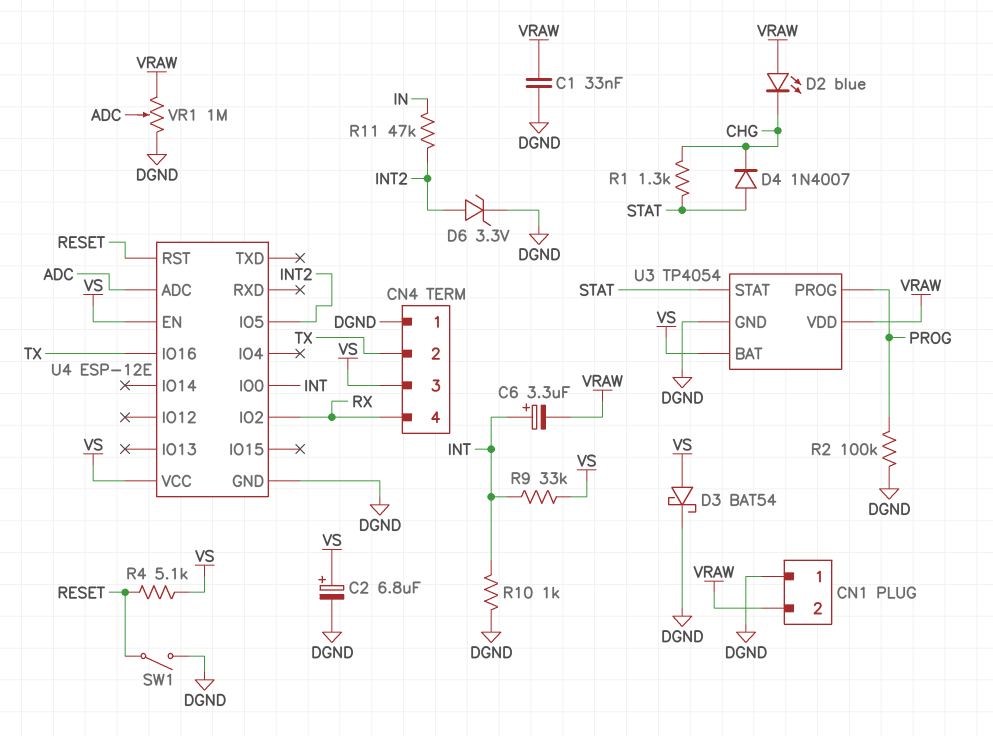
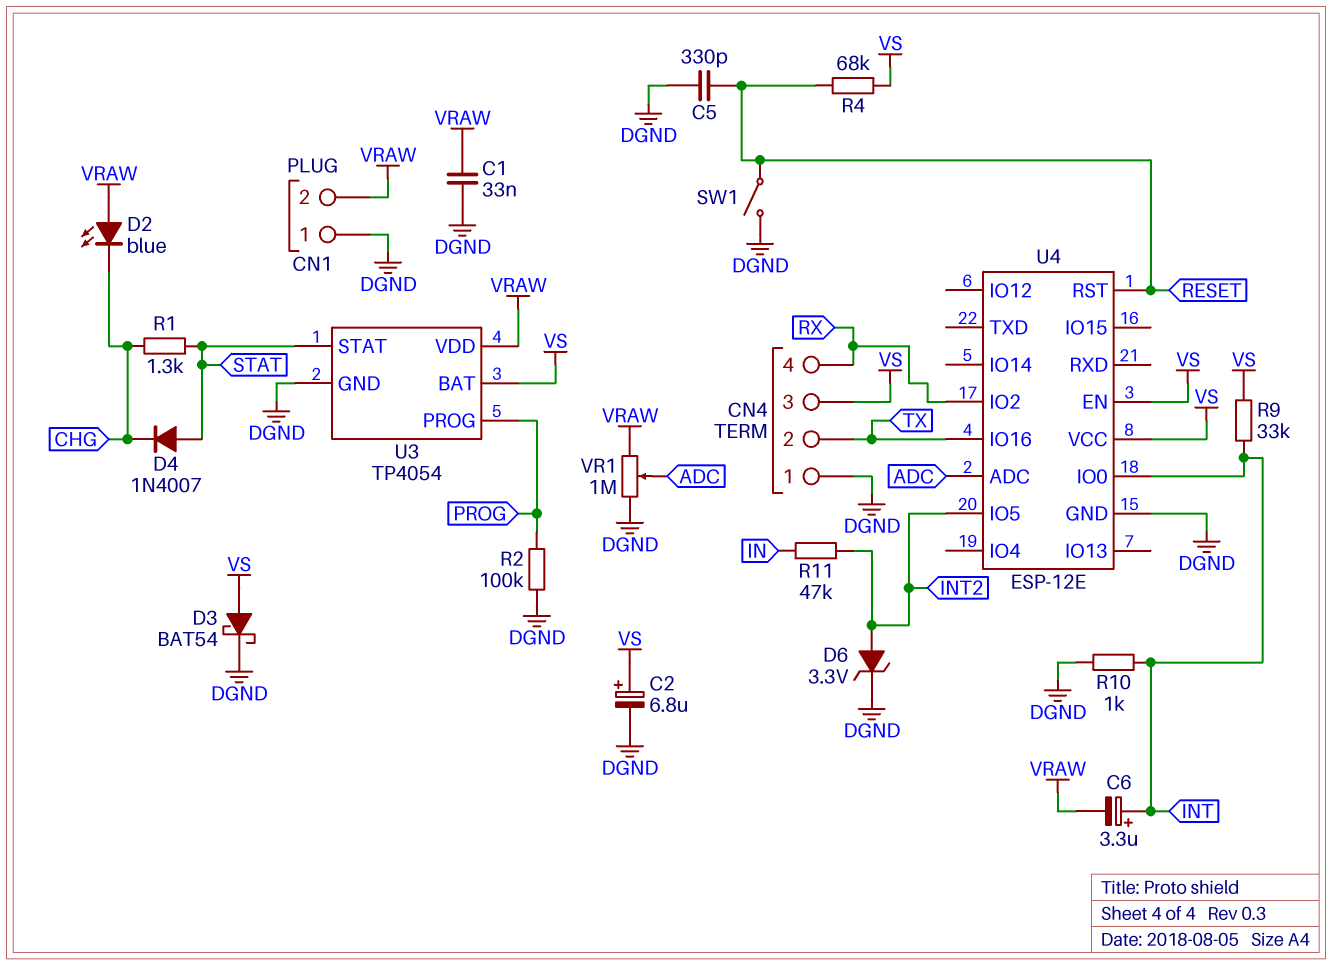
C5: none -> 330pF (DGND, RESET)
R4: 5.1k (RESET, VS) -> 68k (RESET, VS)

